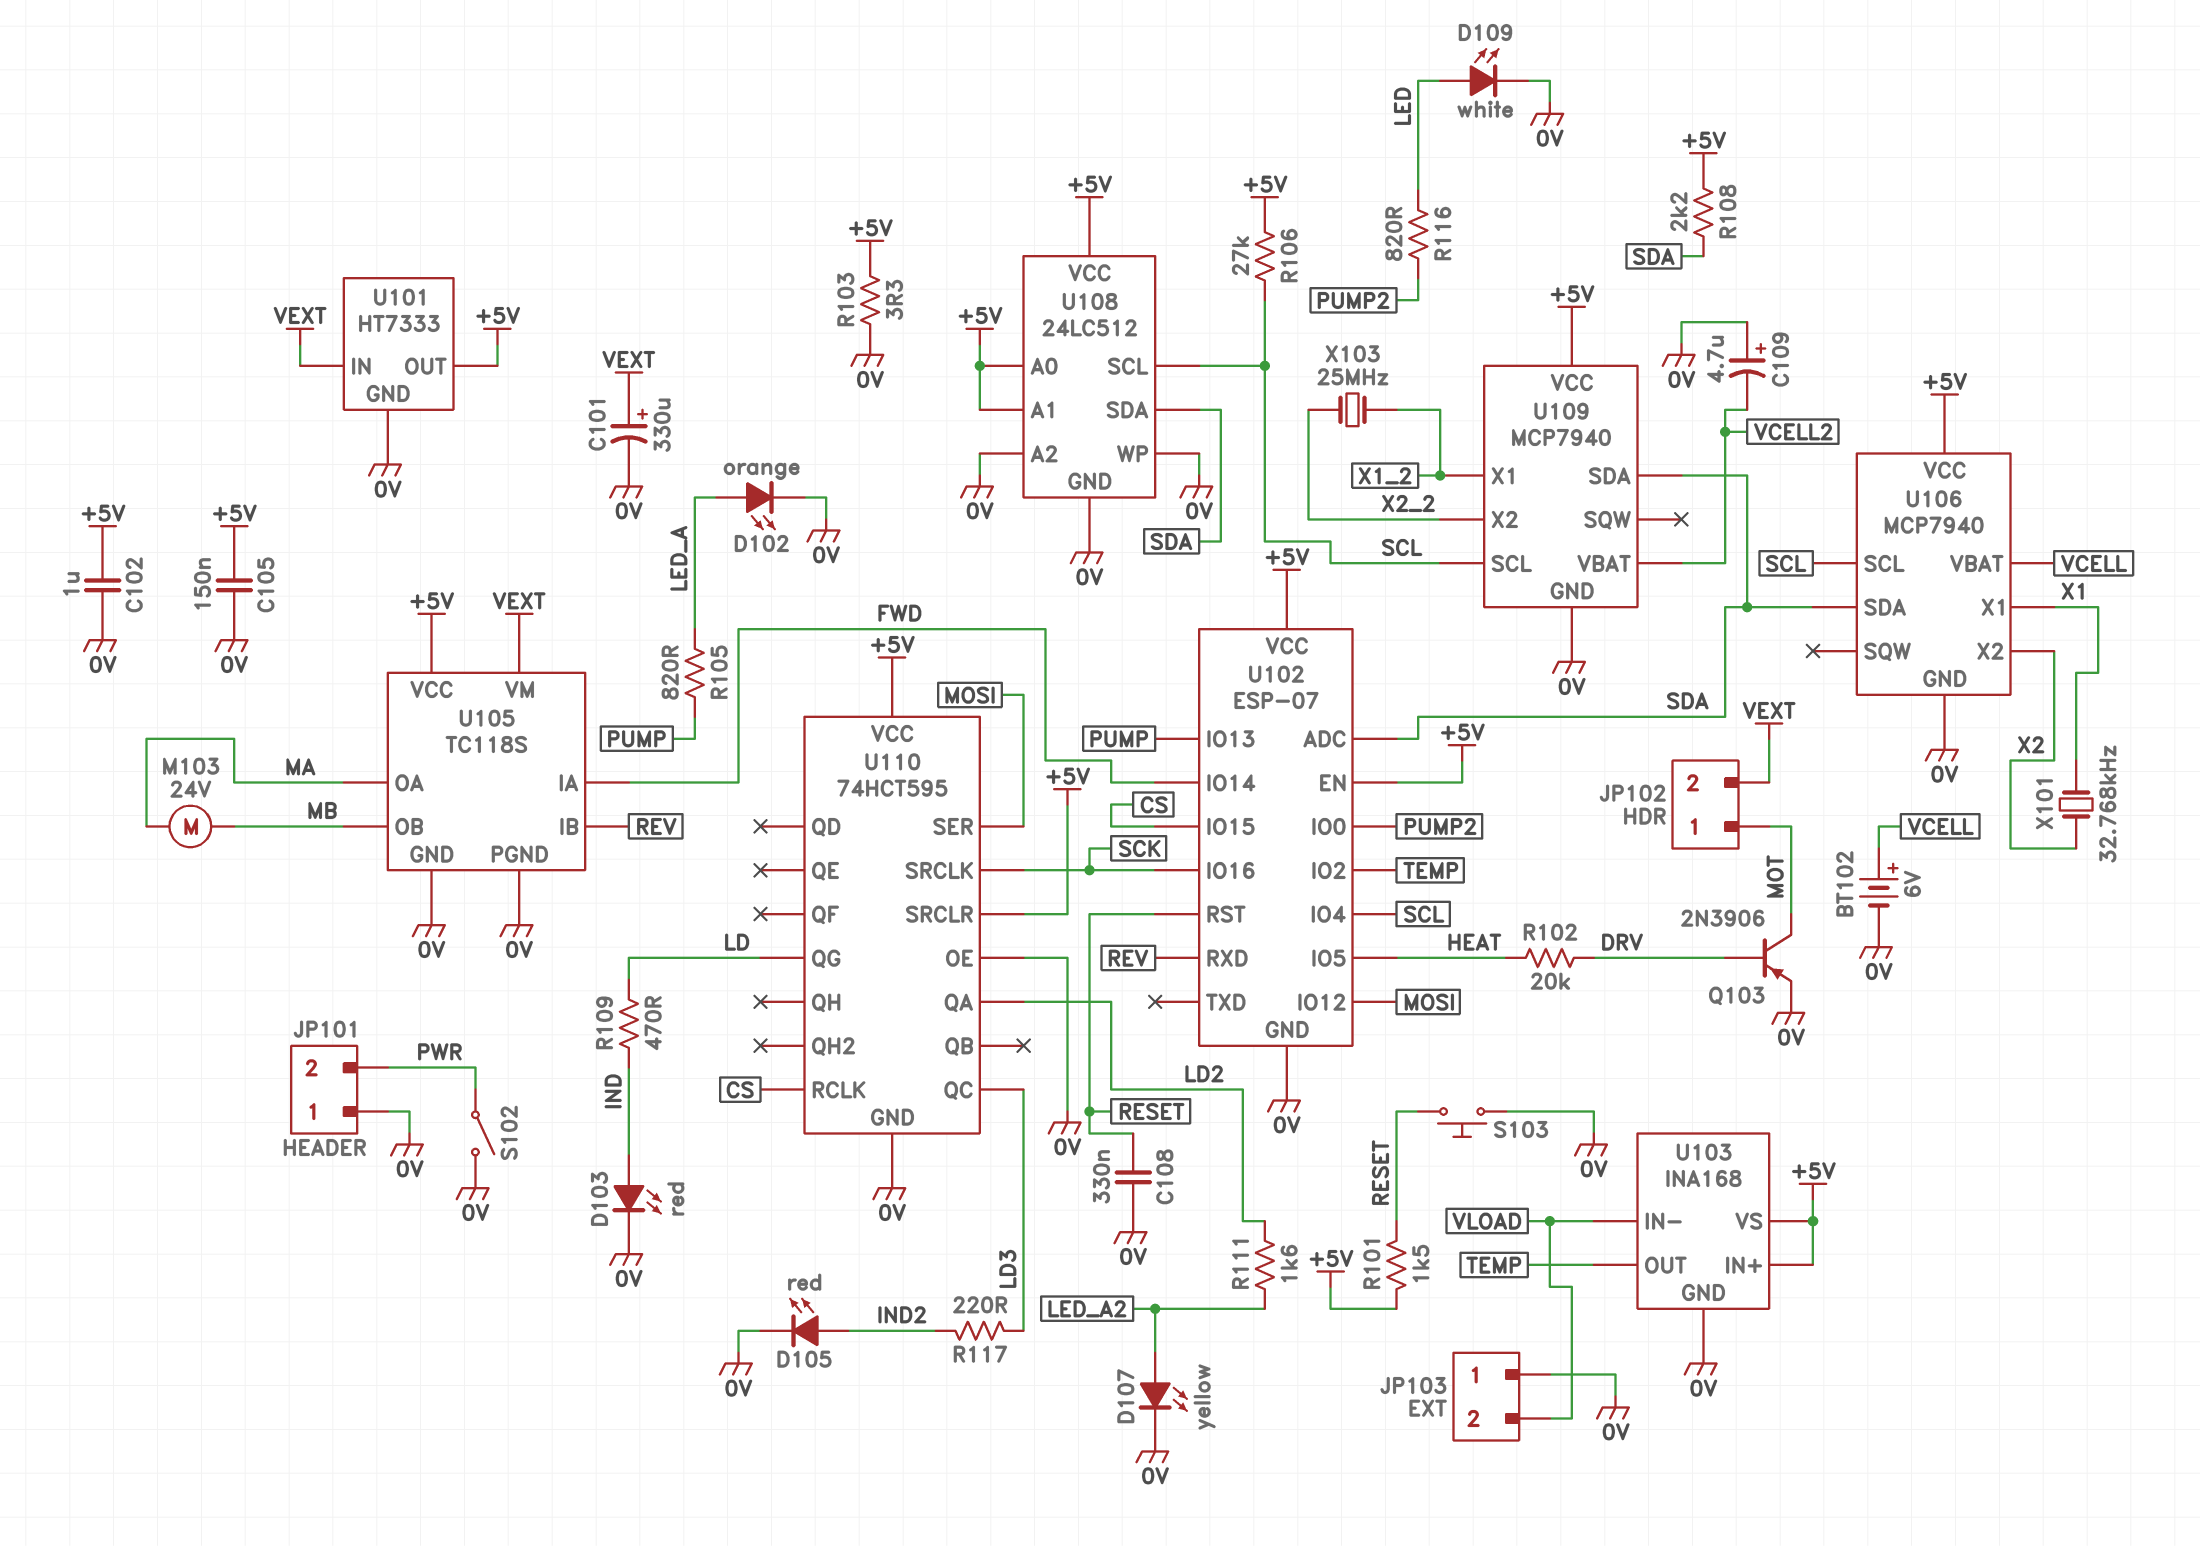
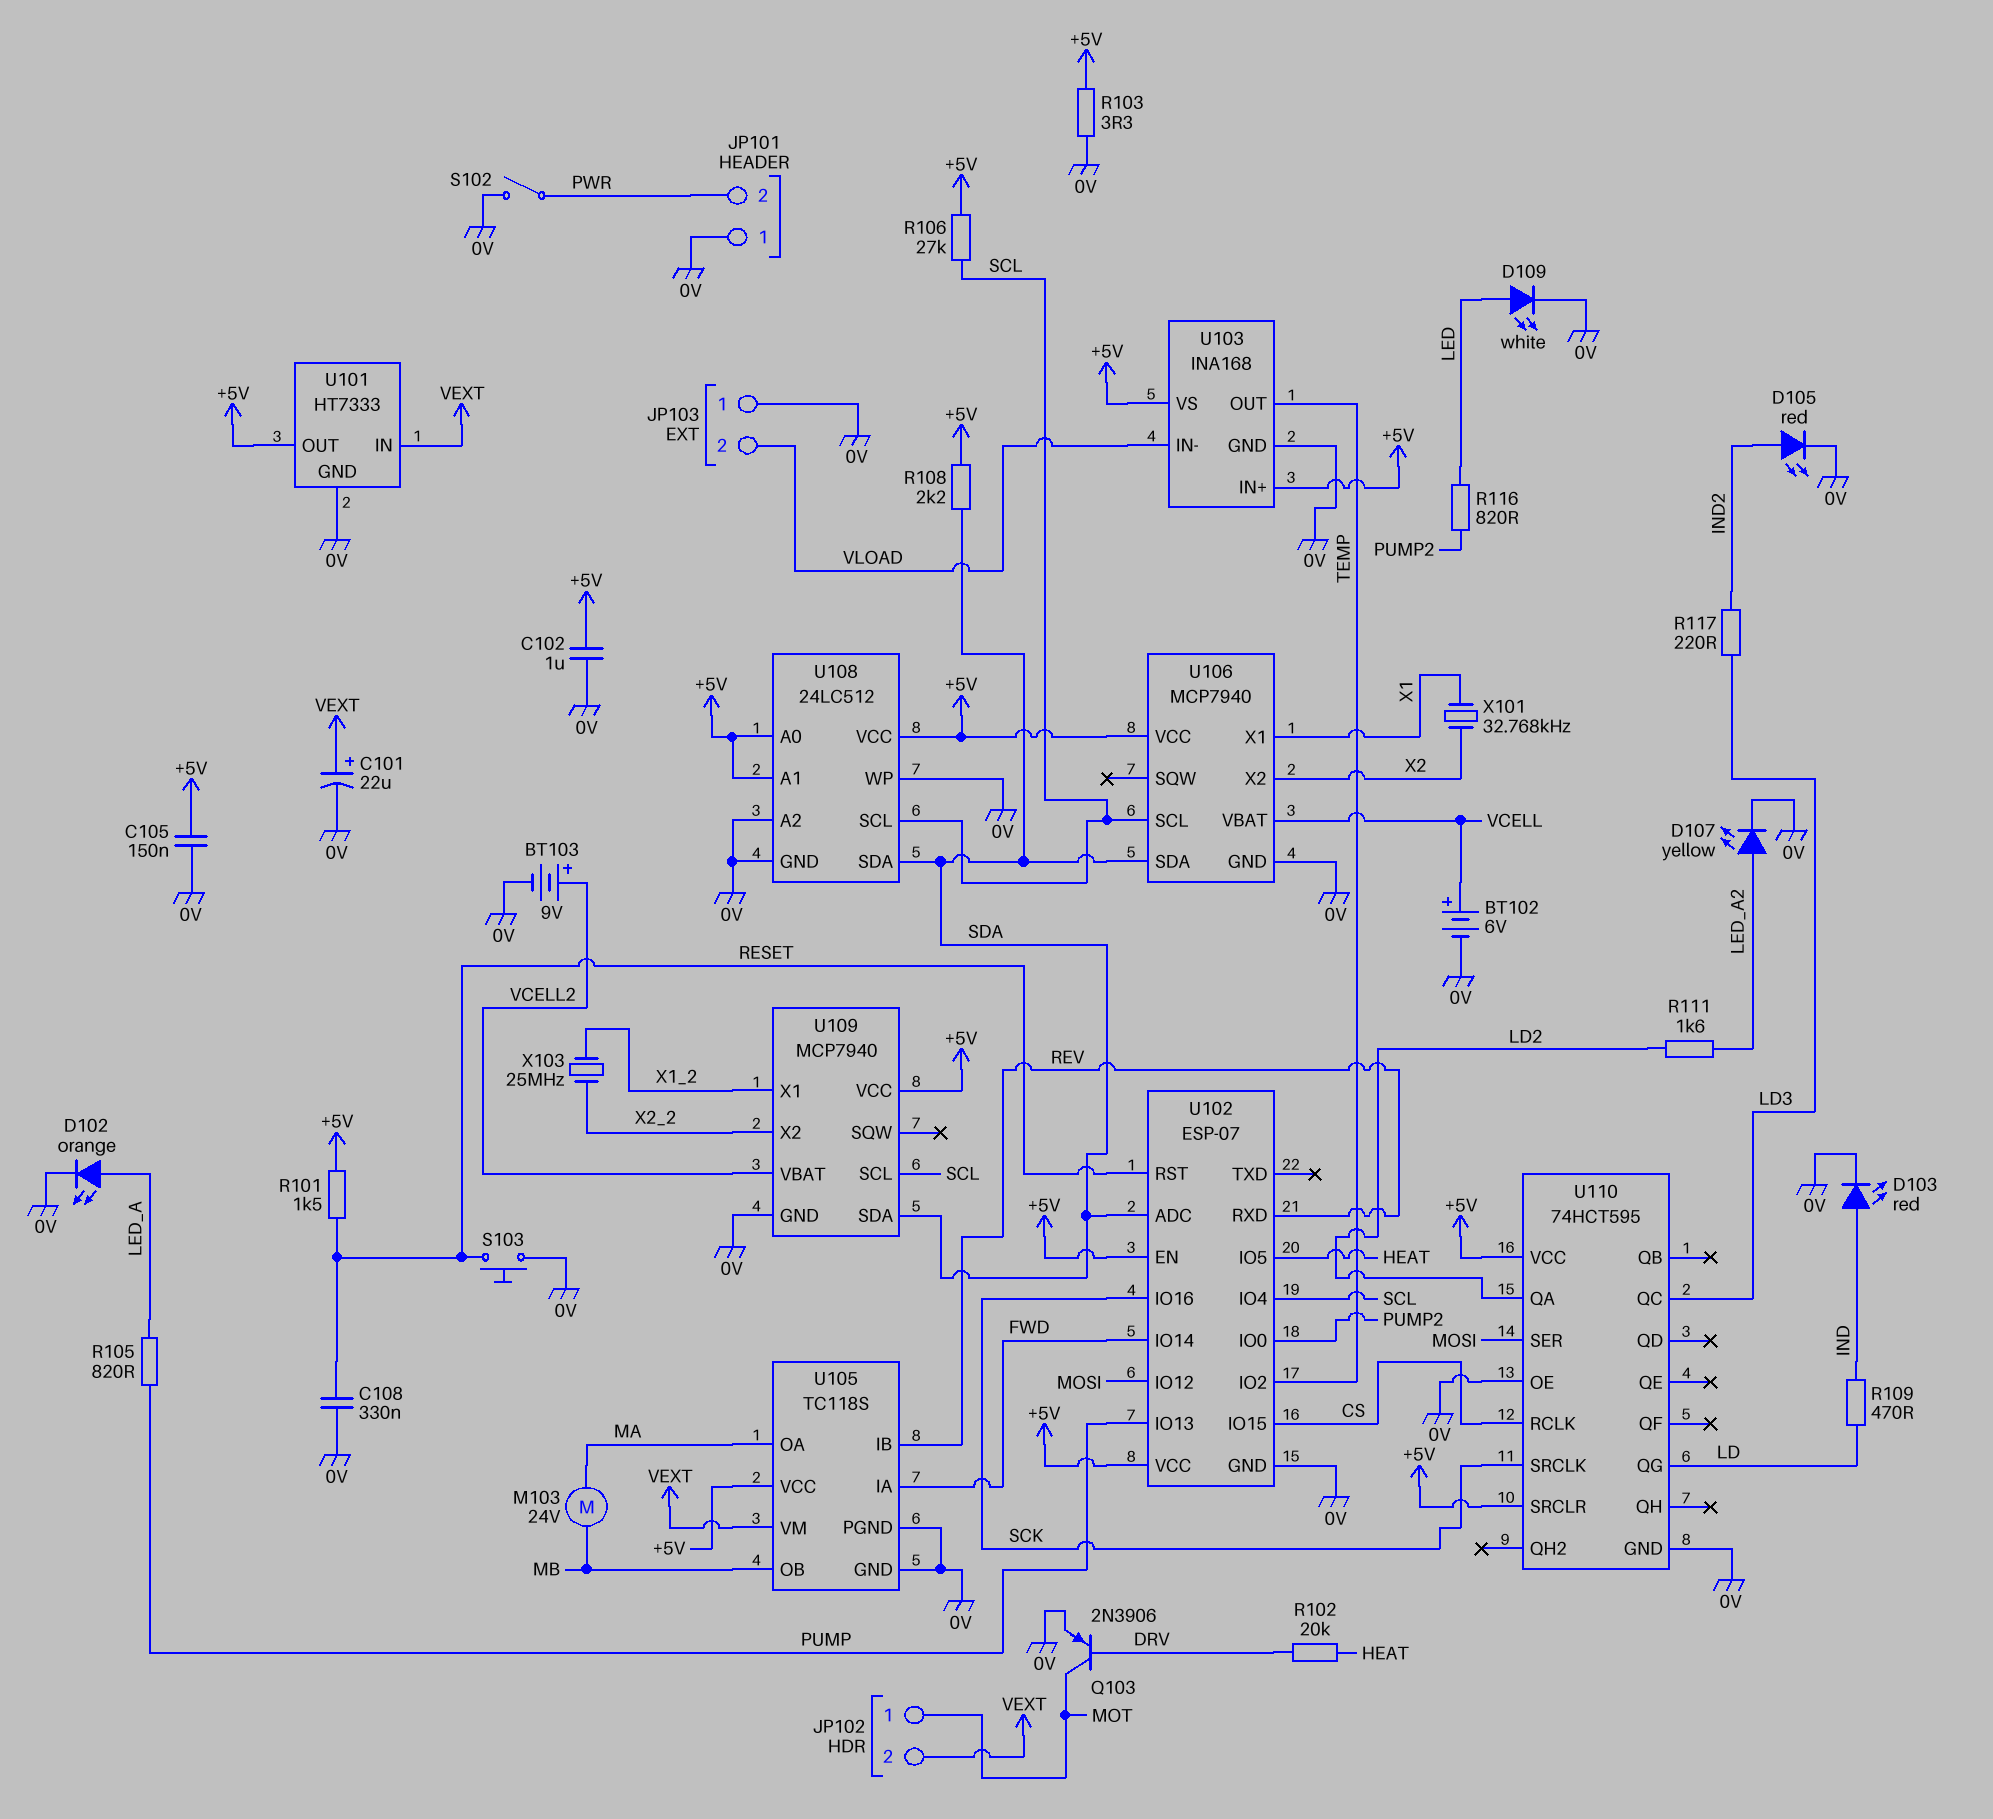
BT103: none -> 9V (plus VCELL2, minus 0V)
C101: 330uF (plus VEXT, minus 0V) -> 22uF (plus VEXT, minus 0V)
C109: 4.7uF (plus 0V, minus VCELL2) -> none

